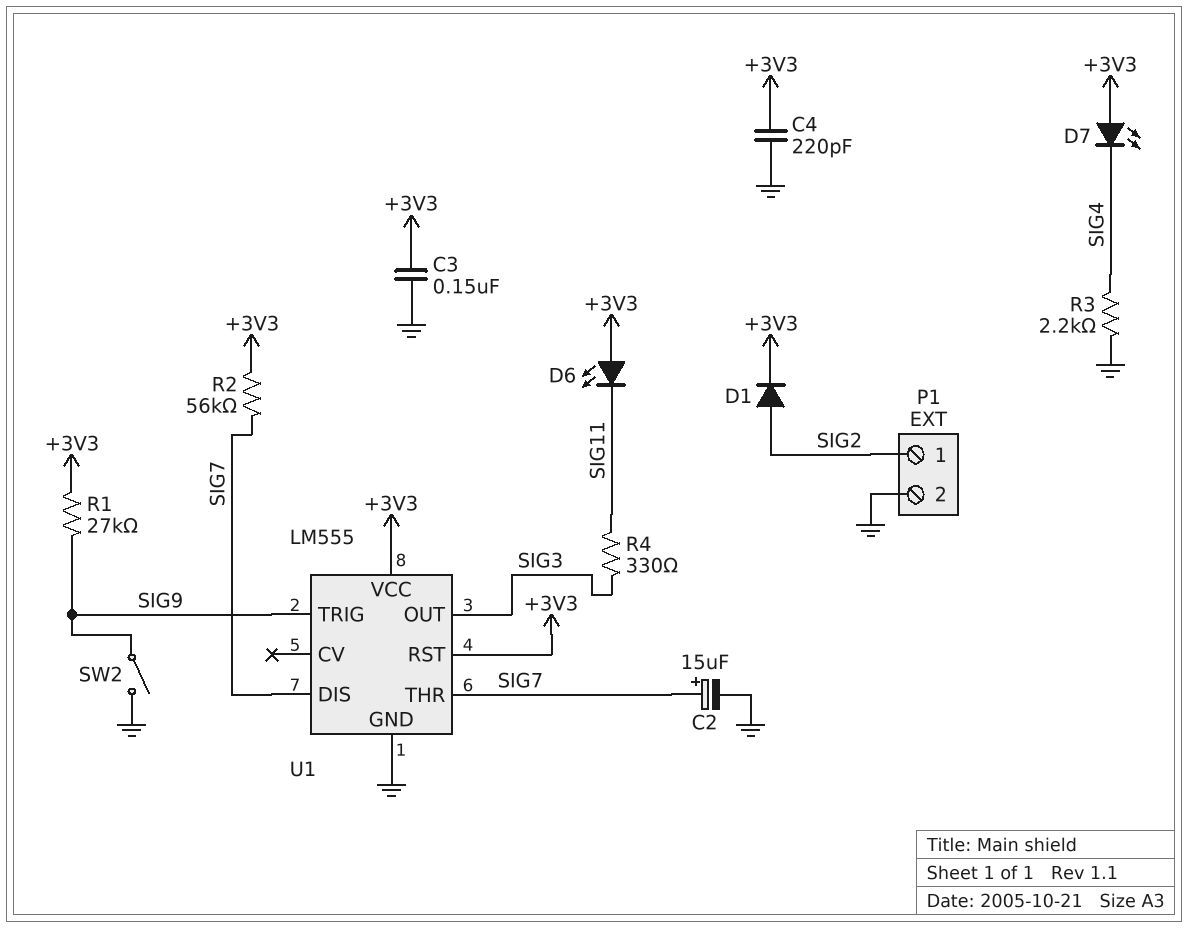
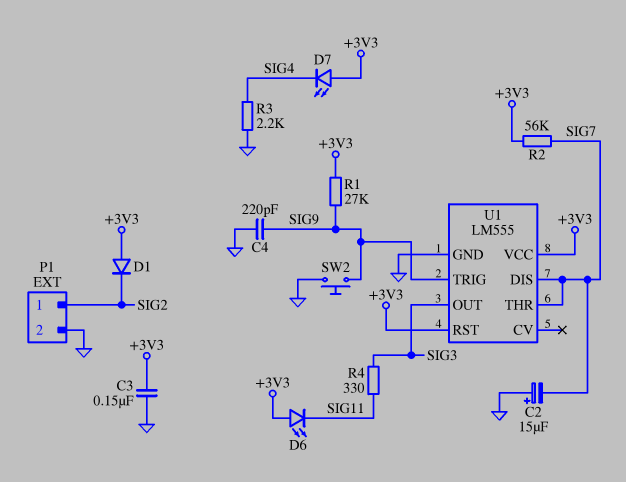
C2: 15uF (plus SIG7, minus GND) -> 15uF (plus GND, minus SIG7)
C4: 220pF (+3V3, GND) -> 220pF (GND, SIG9)
D1: diode (A SIG2, K +3V3) -> diode (A +3V3, K SIG2)
SW2: switch (GND, SIG9) -> button (GND, SIG9)

